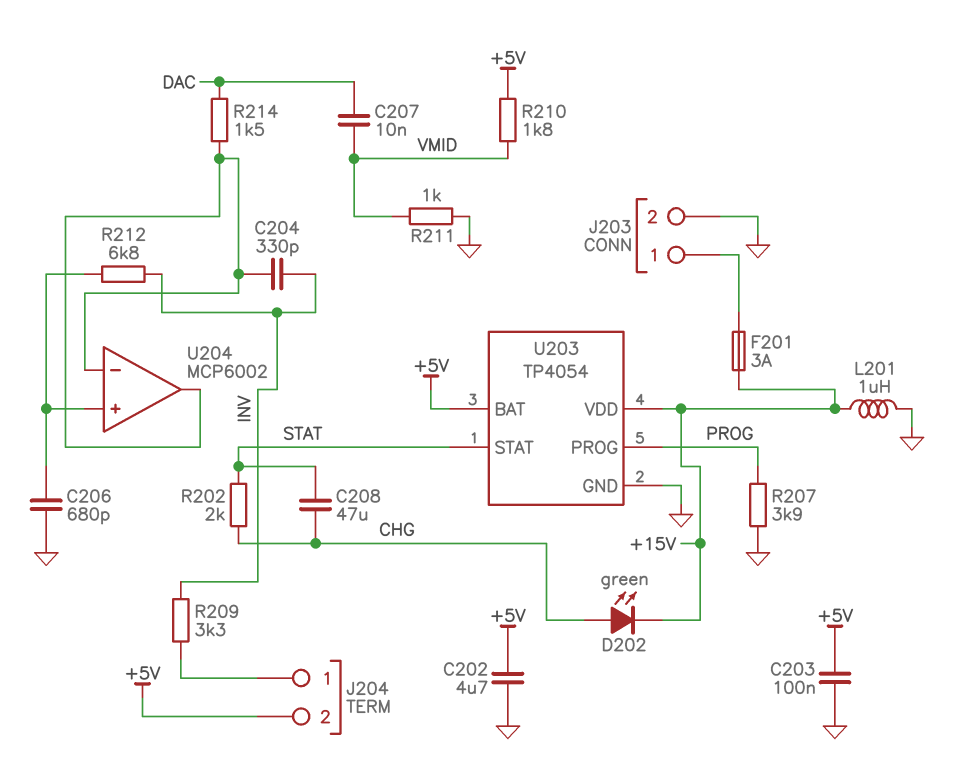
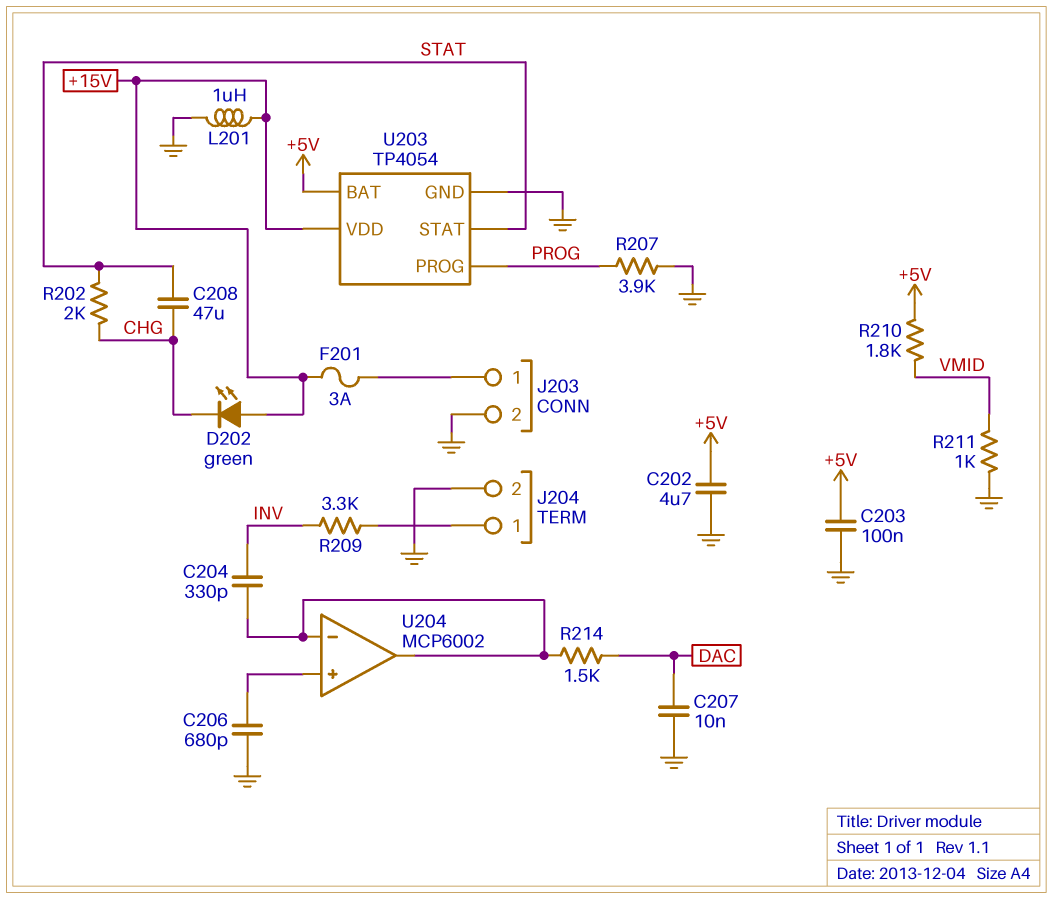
C207: 10nF (DAC, VMID) -> 10nF (DAC, GND)
D202: LED green (A CHG, K +15V) -> LED green (A +15V, K CHG)
J204 pin 2: +5V -> GND
R212: 6.8k (INV, U204/in+) -> none

